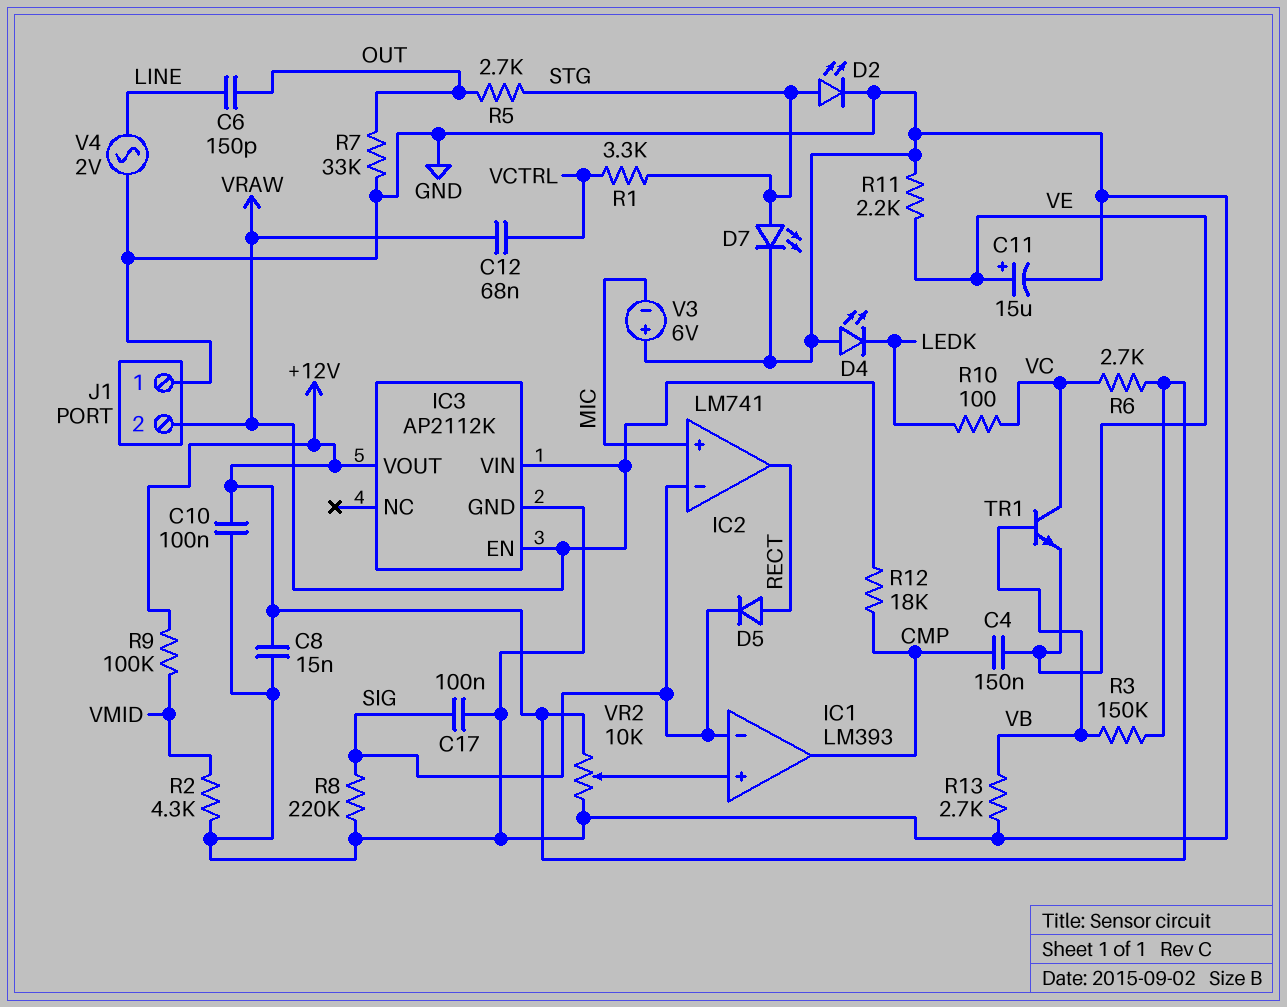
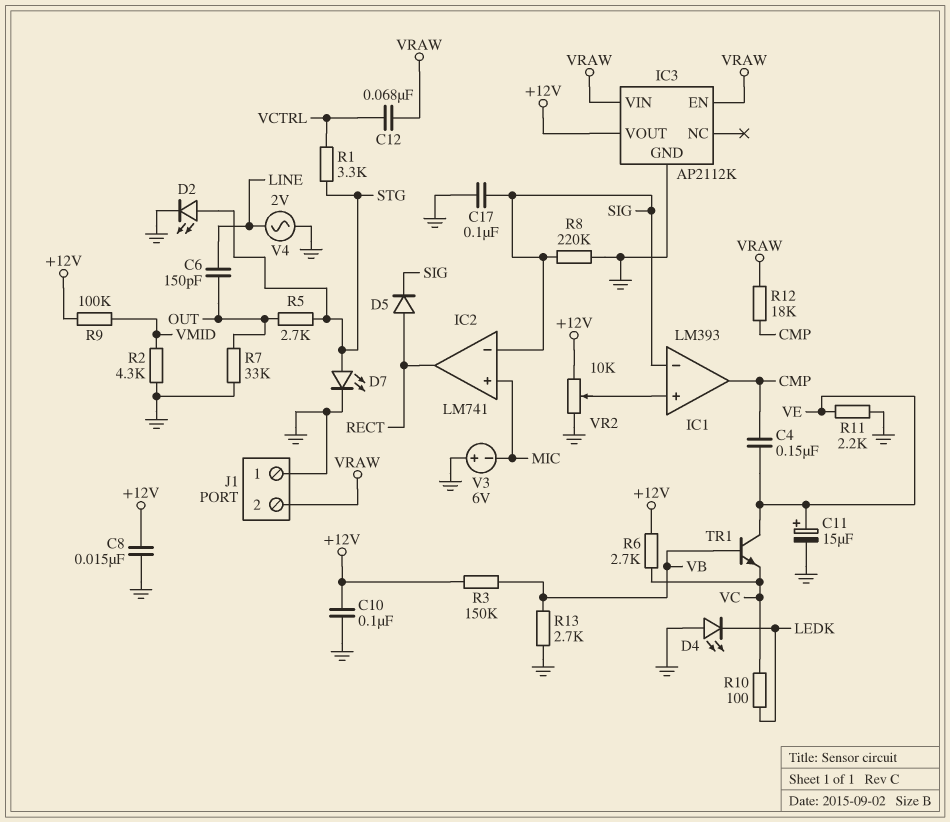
TR1: NPN (B VB, C VC, E VE) -> NPN (B VB, C VE, E VC)

